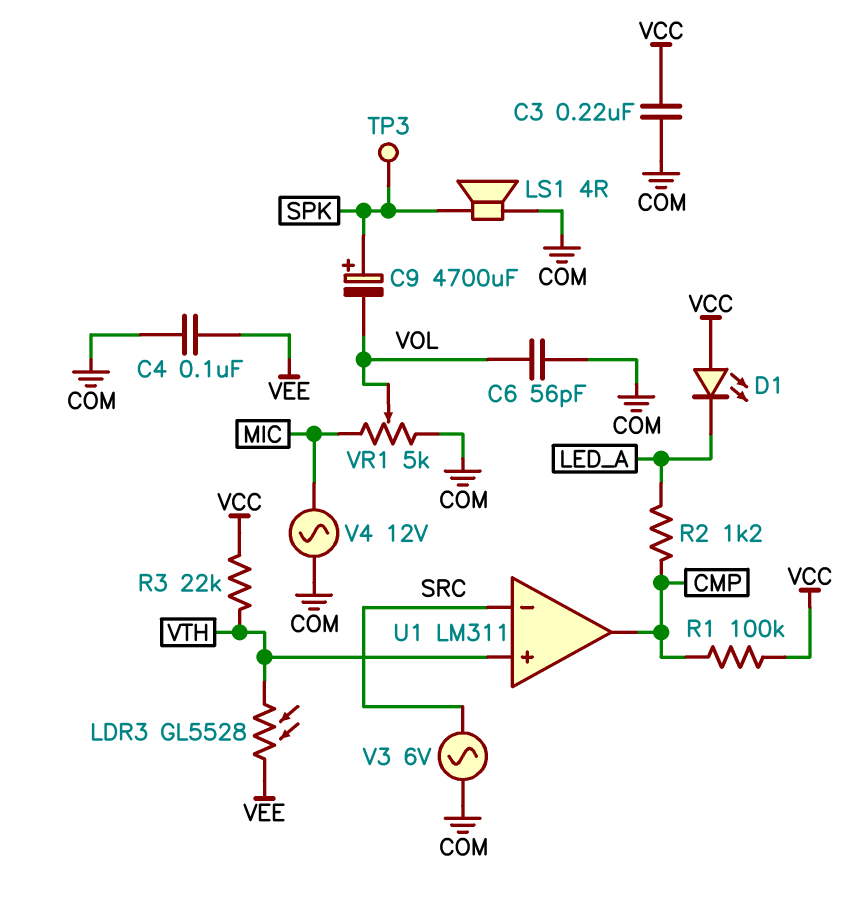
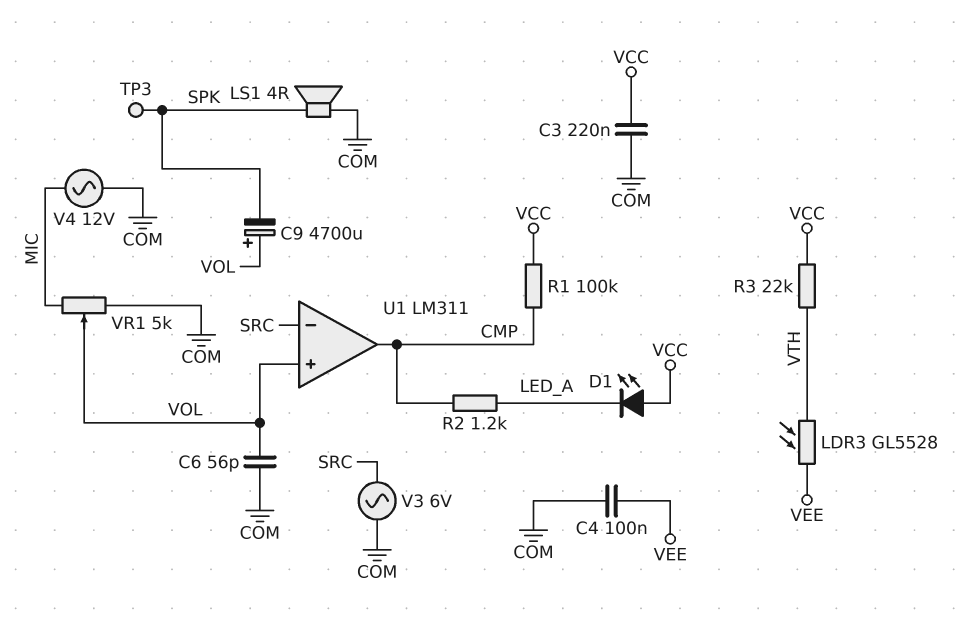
C9: 4700uF (plus SPK, minus VOL) -> 4700uF (plus VOL, minus SPK)
U1 pin in+: VTH -> VOL

